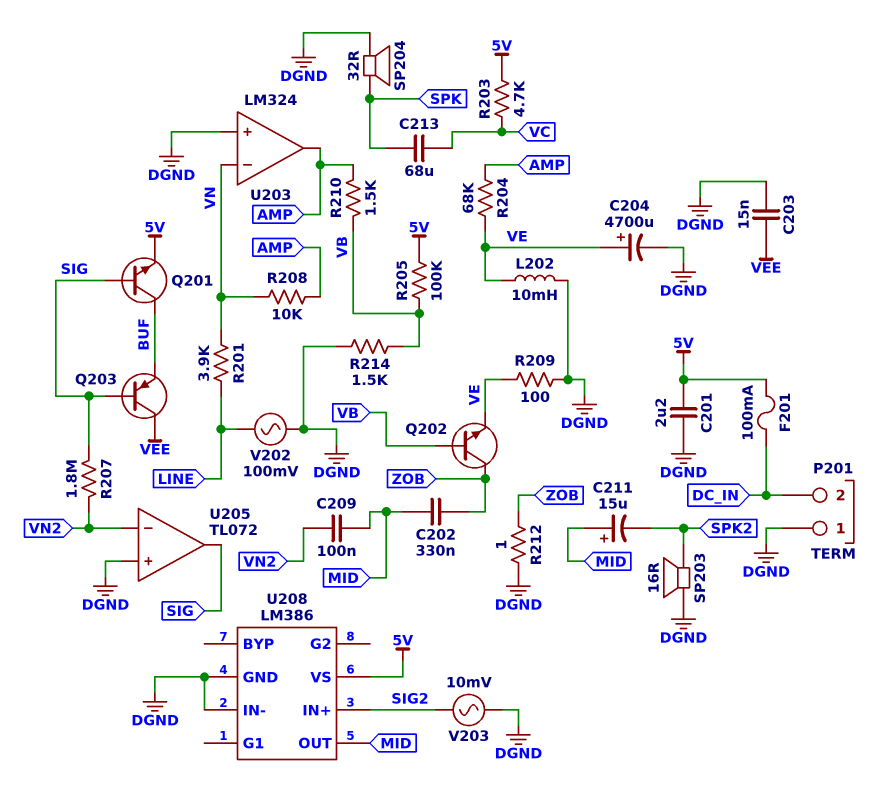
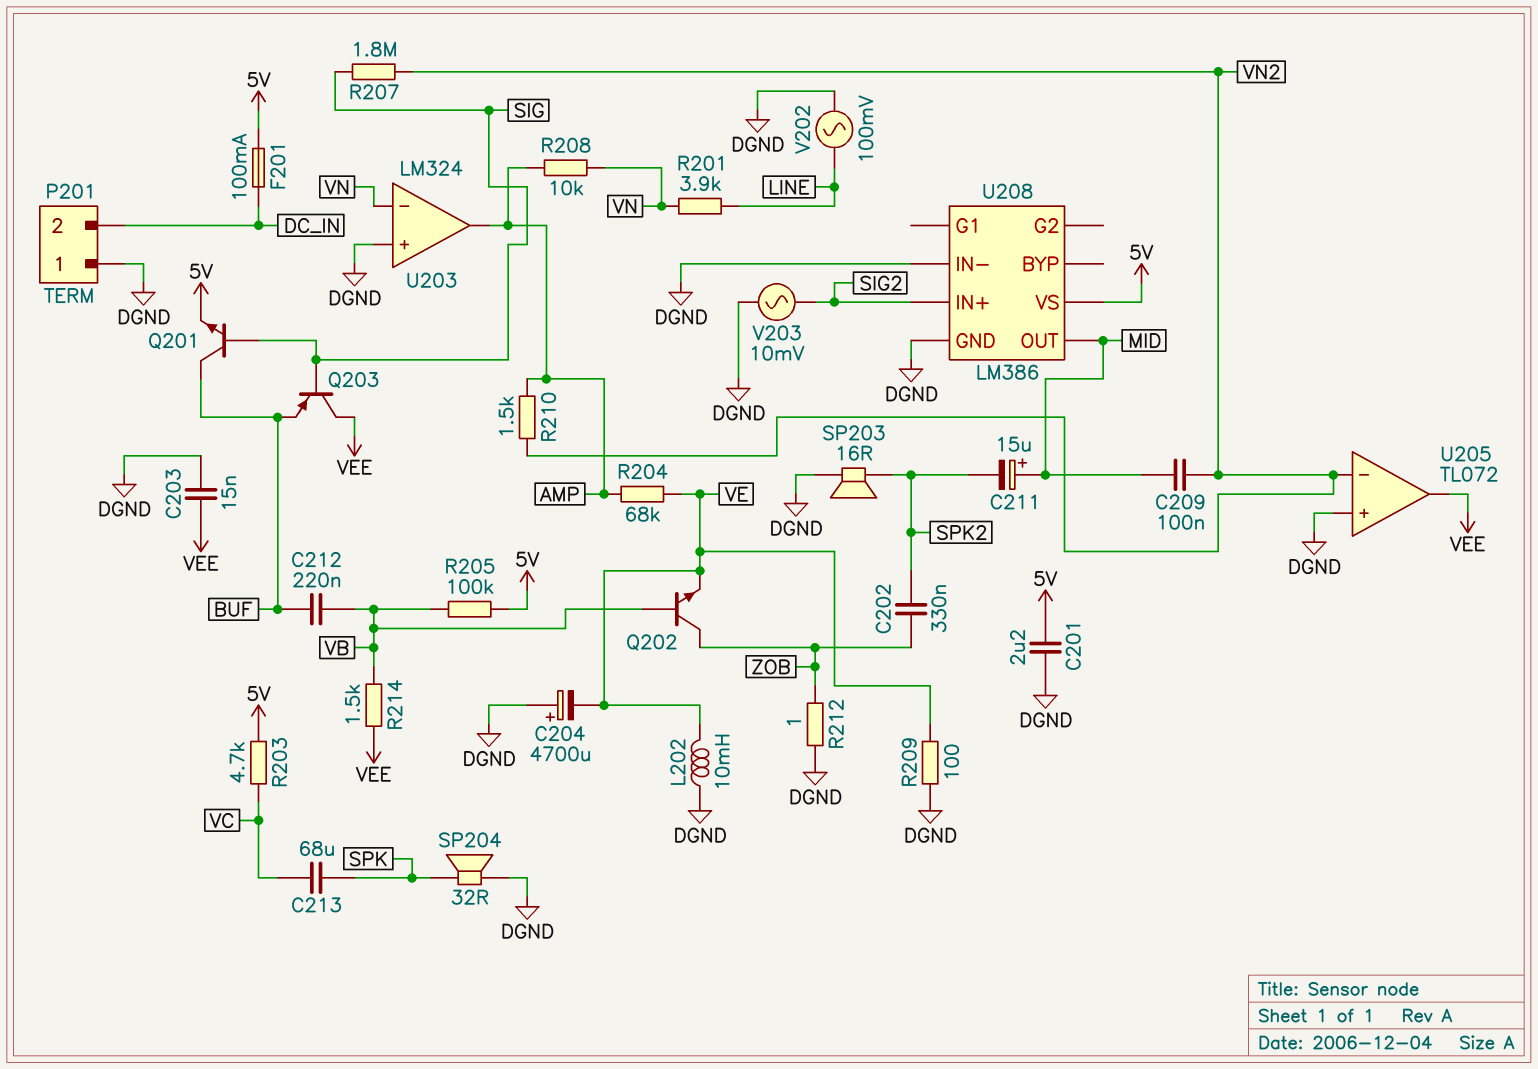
C202: 330nF (MID, ZOB) -> 330nF (SPK2, ZOB)
C204: 4700uF (plus VE, minus DGND) -> 4700uF (plus DGND, minus VE)
C212: none -> 220nF (BUF, VB)
R210: 1.5k (AMP, VB) -> 1.5k (AMP, VN2)
R214: 1.5k (DGND, VB) -> 1.5k (VB, VEE)
U205 pin out: SIG -> VEE

